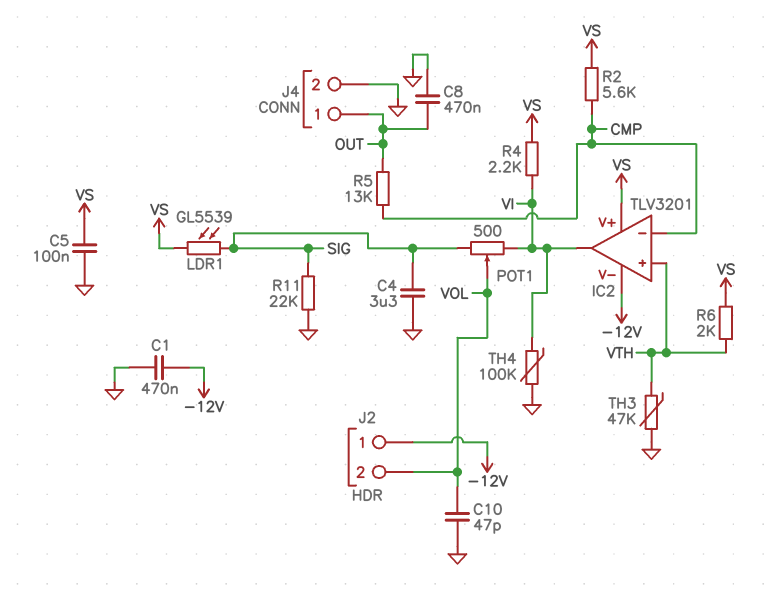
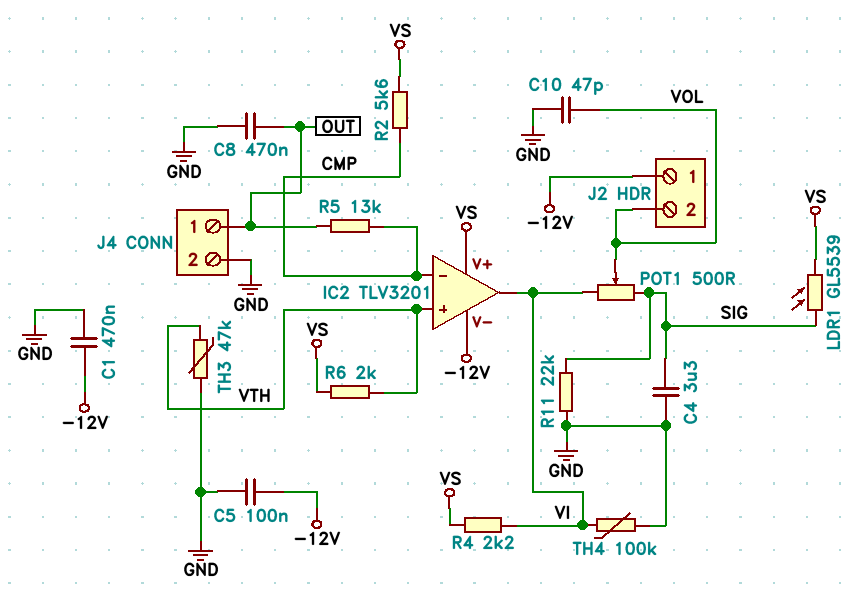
C5: 100nF (GND, VS) -> 100nF (-12V, GND)

